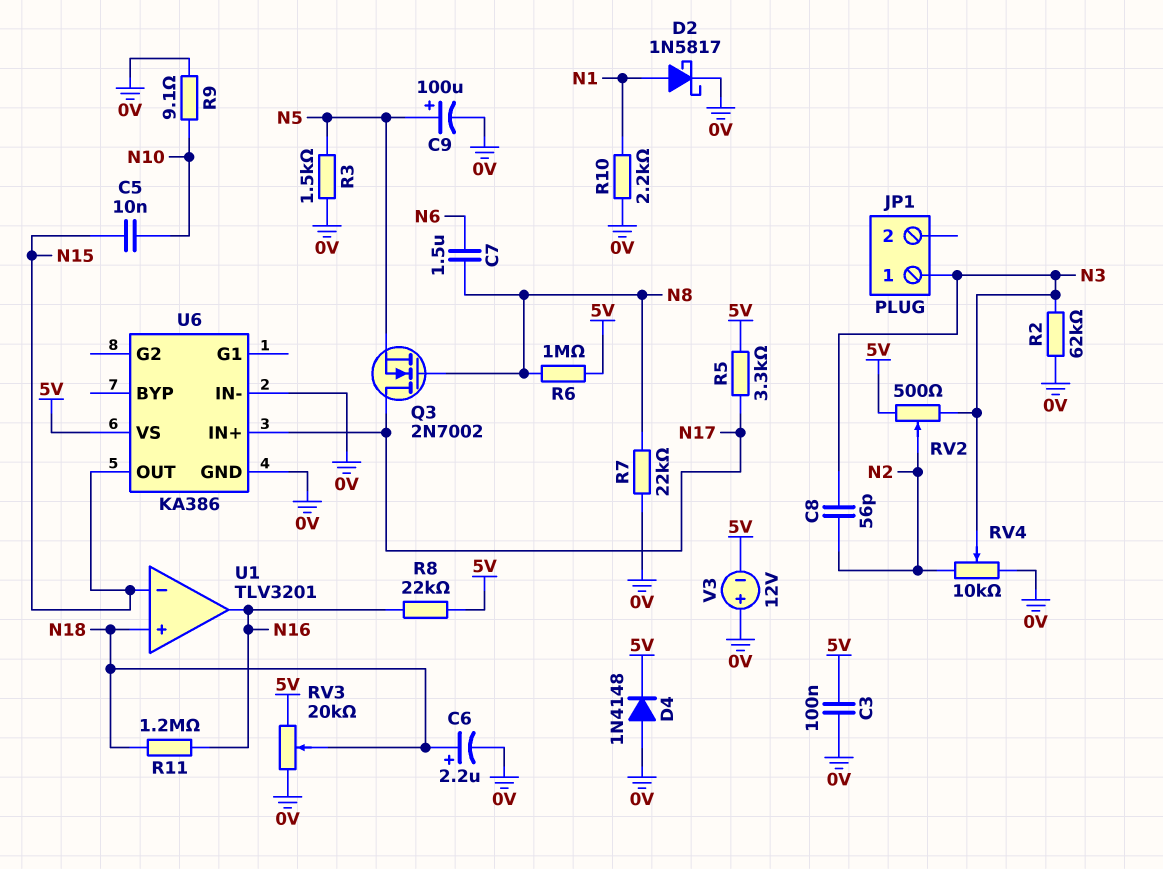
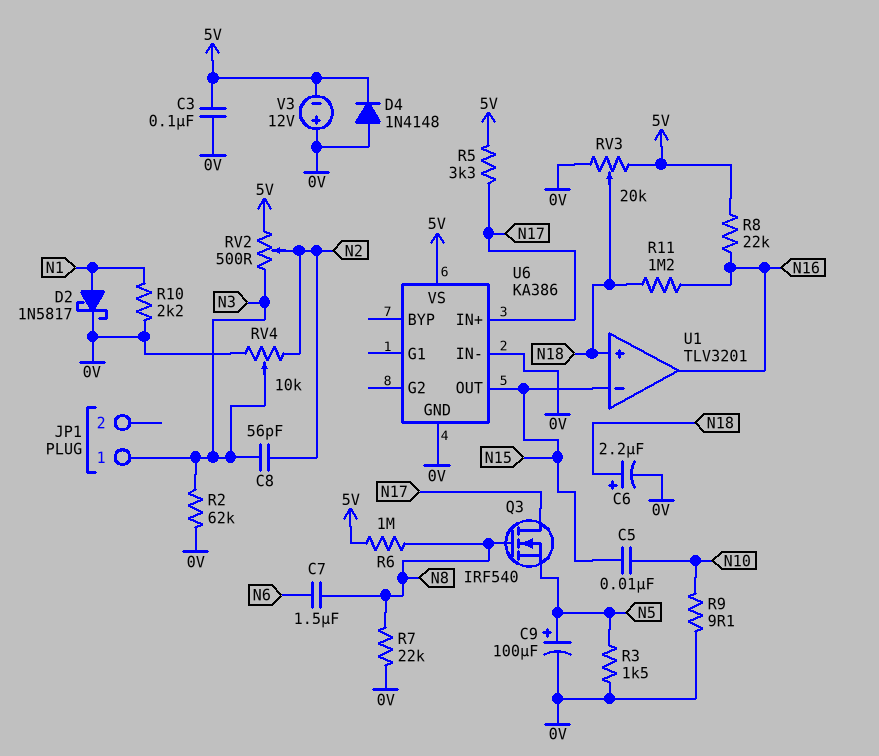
Q3: NMOS 2N7002 (G N8, D N17, S N5) -> NMOS IRF540 (G N8, D N17, S N5)

